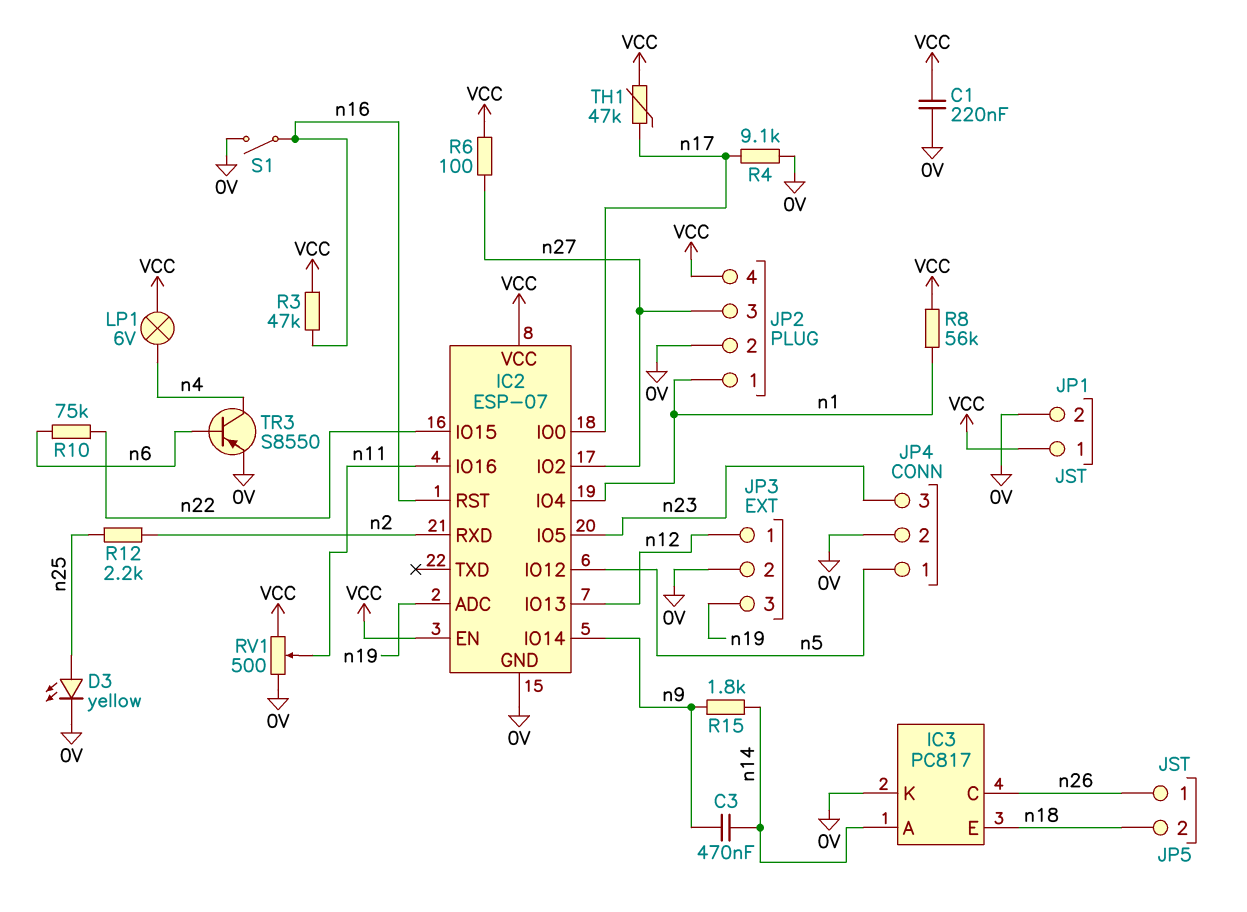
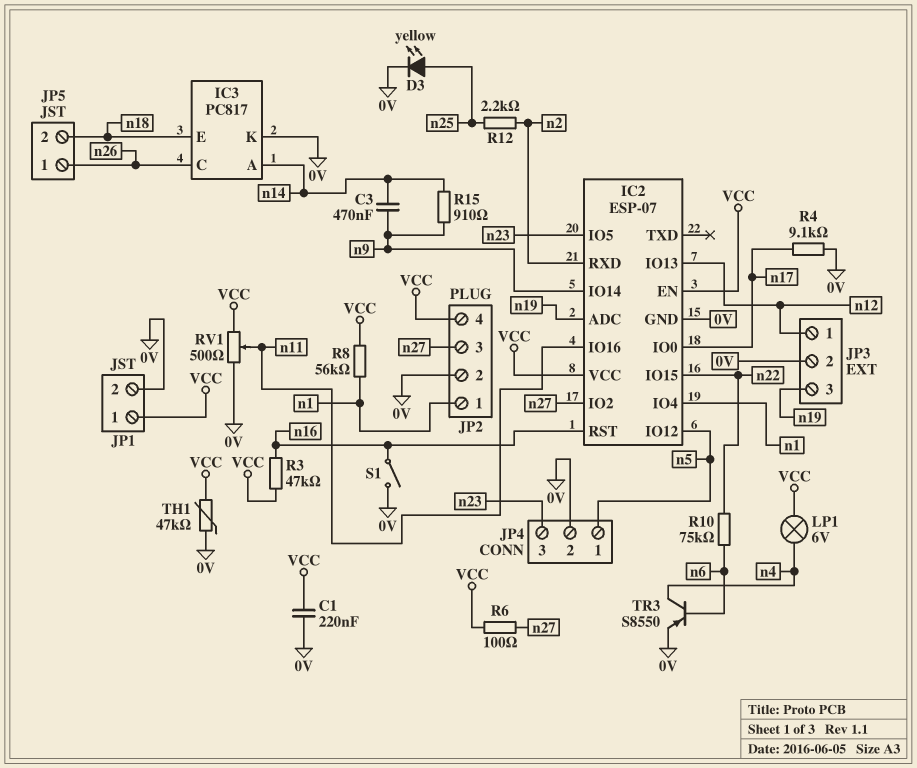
R15: 1.8k (n9, n14) -> 910 (n9, n14)
TH1: 47k (VCC, n17) -> 47k (0V, VCC)

